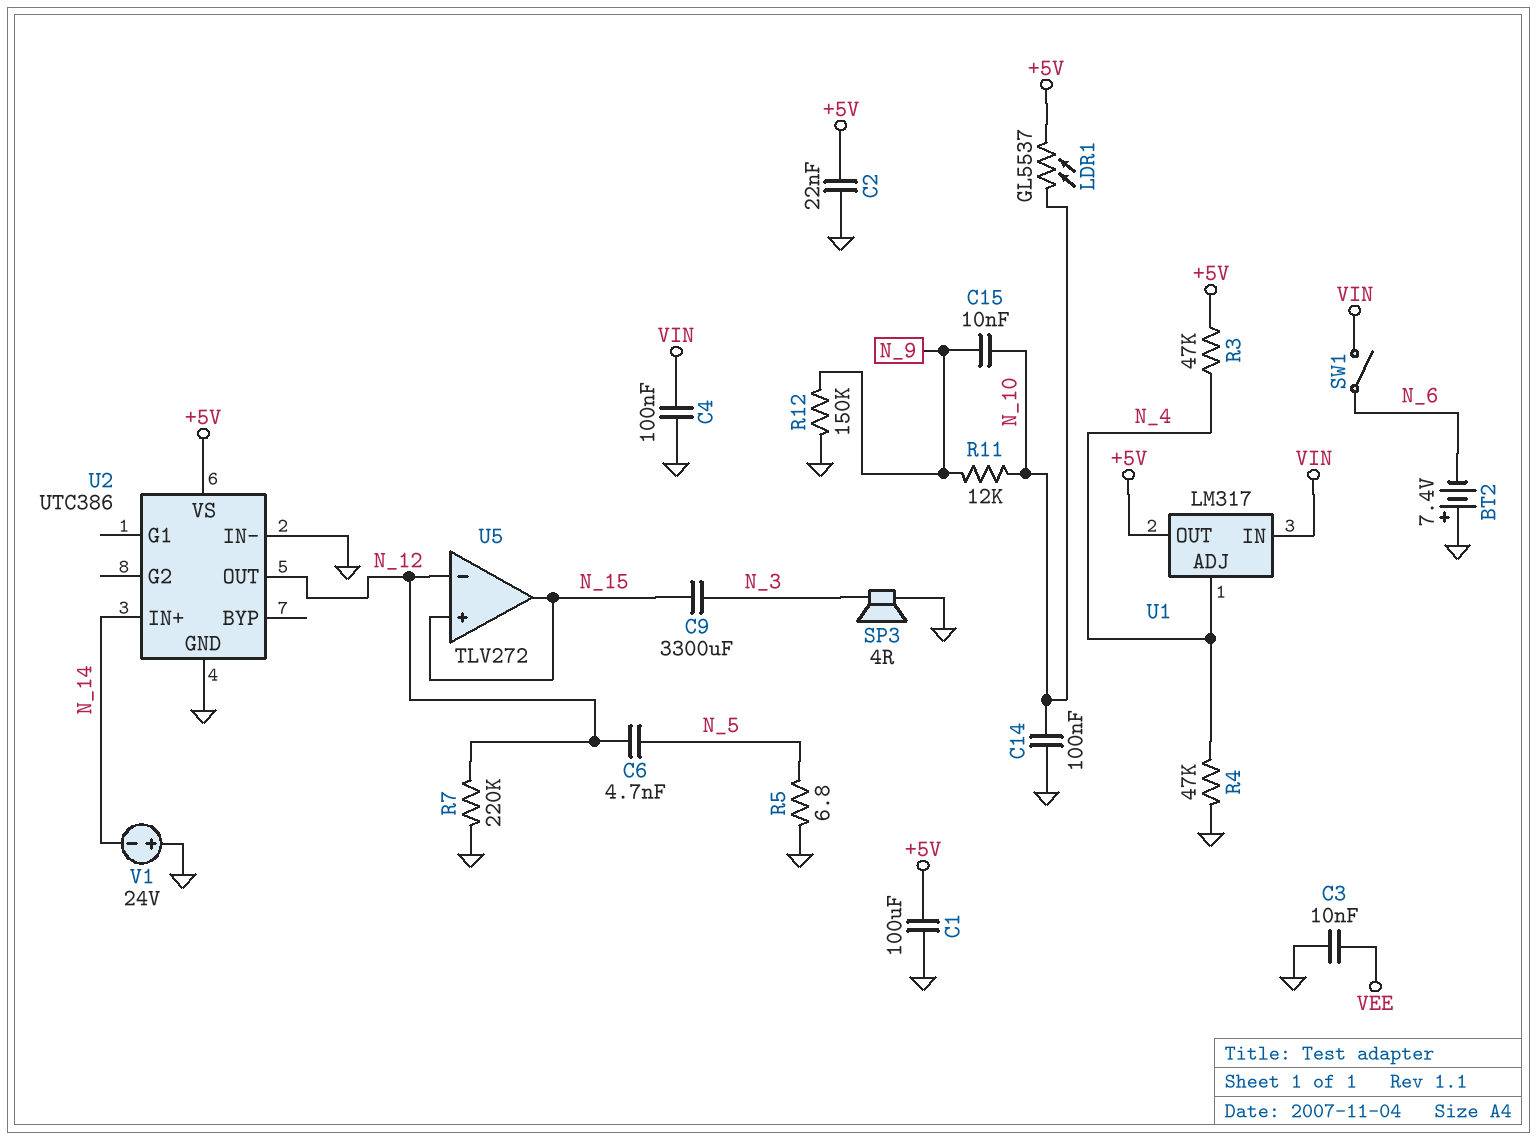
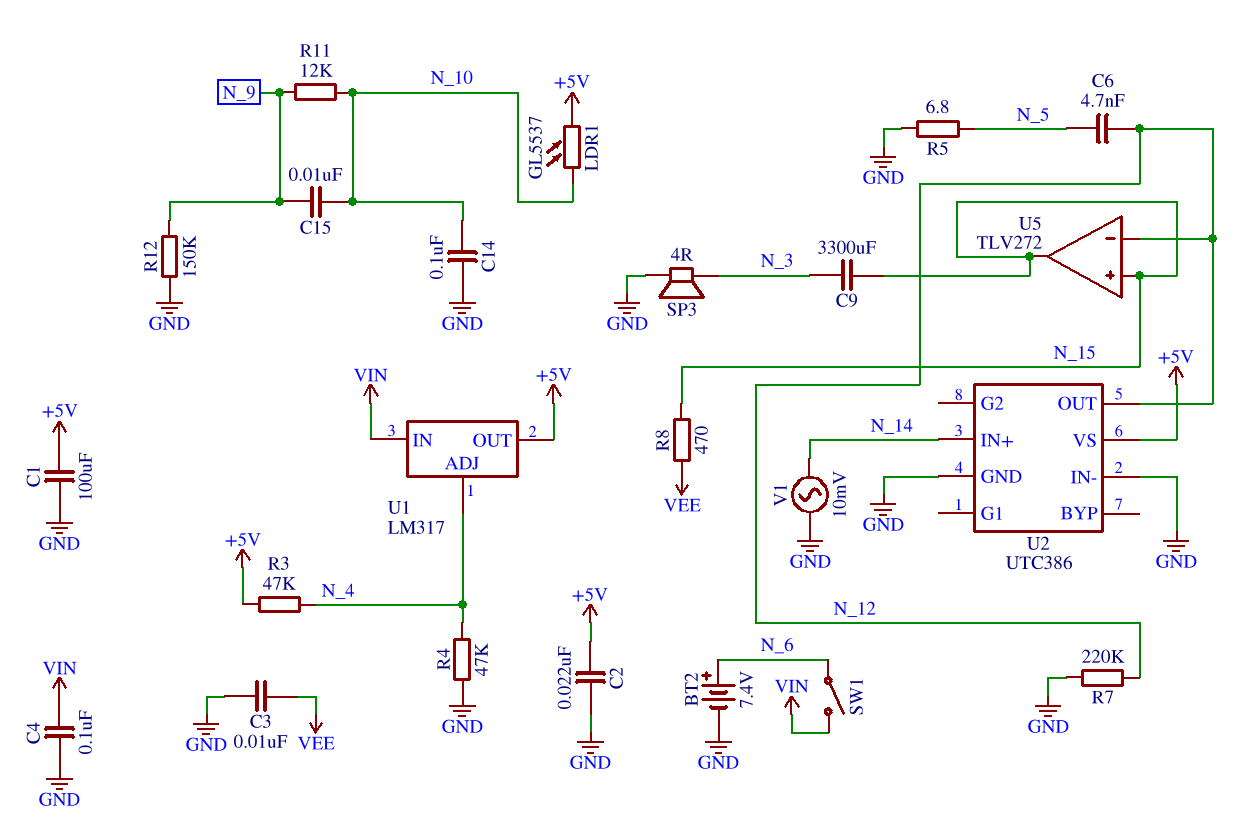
BT2: 7.4V (plus GND, minus N_6) -> 7.4V (plus N_6, minus GND)
R8: none -> 470 (N_15, VEE)
V1: 24V (plus GND, minus N_14) -> AC 10mV (GND, N_14)

